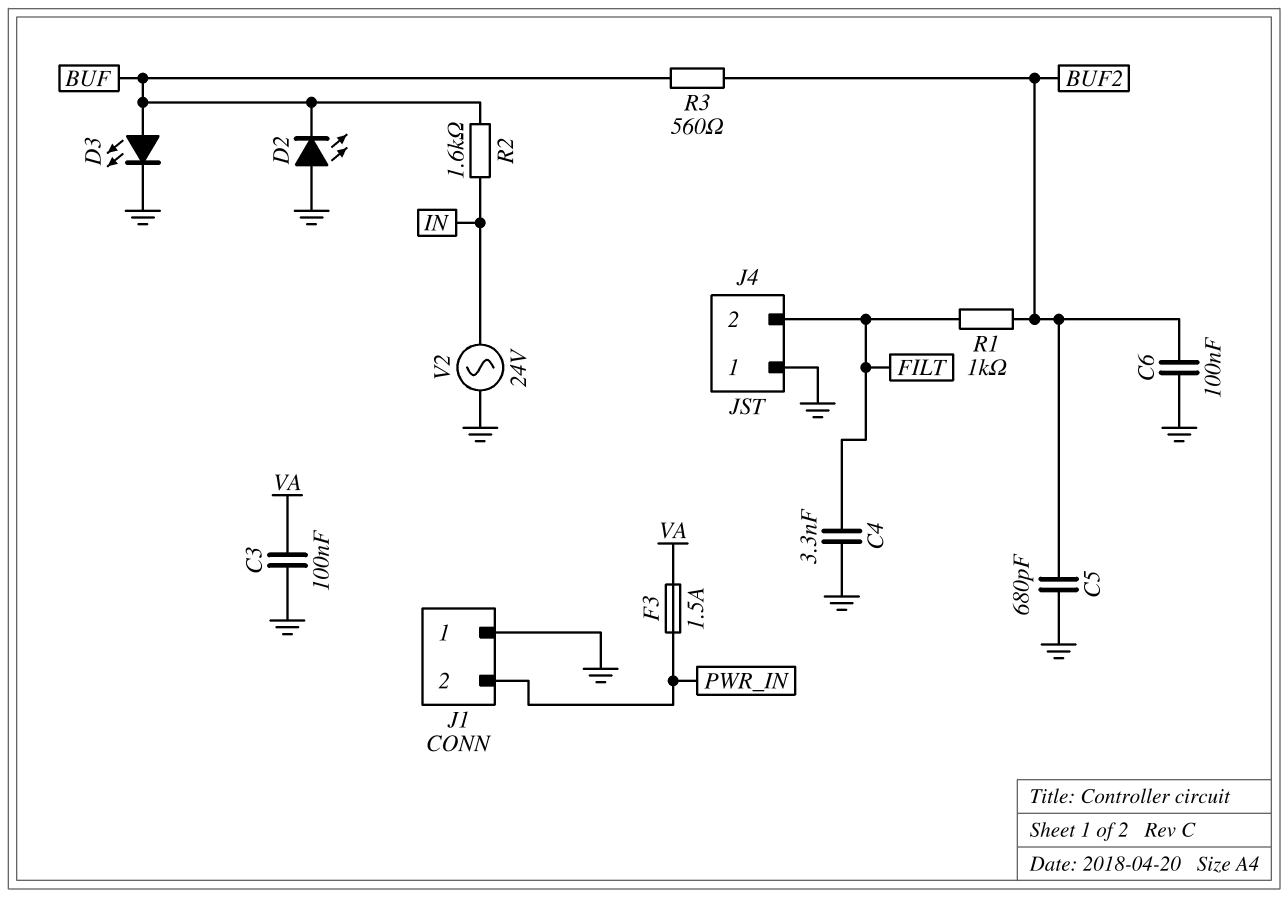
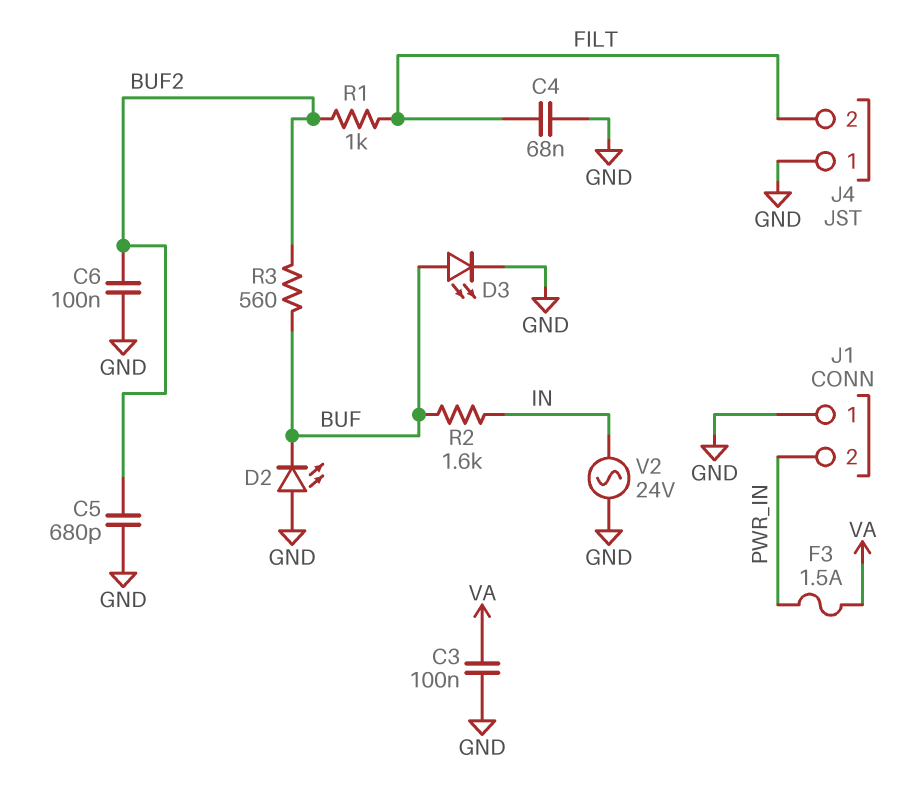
C4: 3.3nF (FILT, GND) -> 68nF (FILT, GND)

